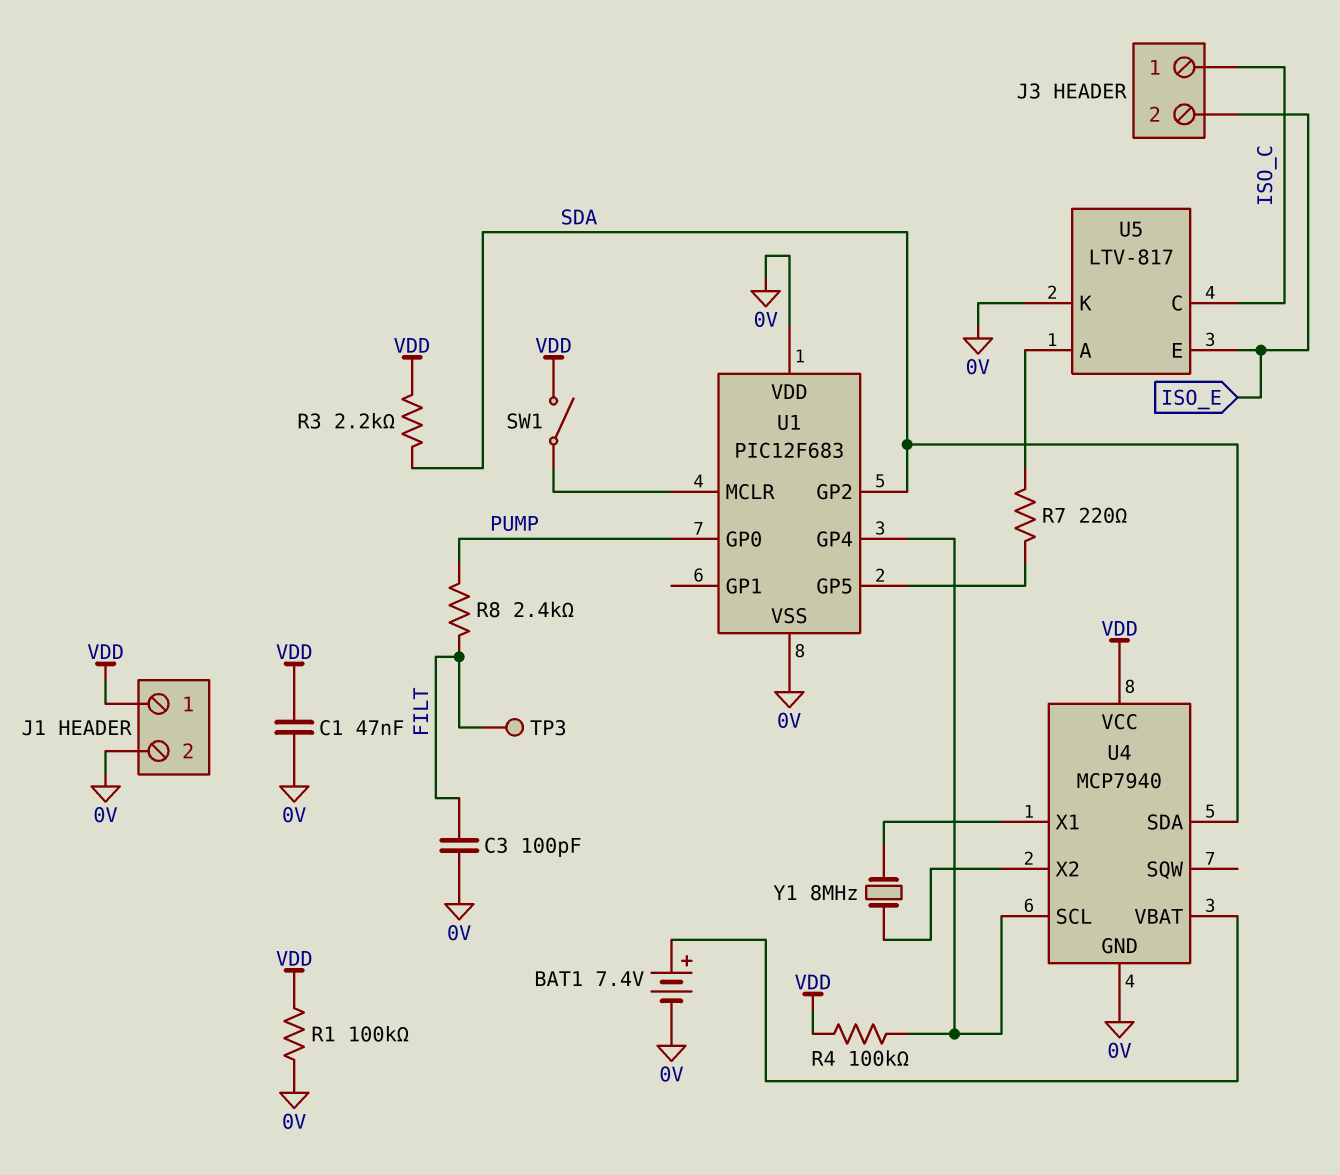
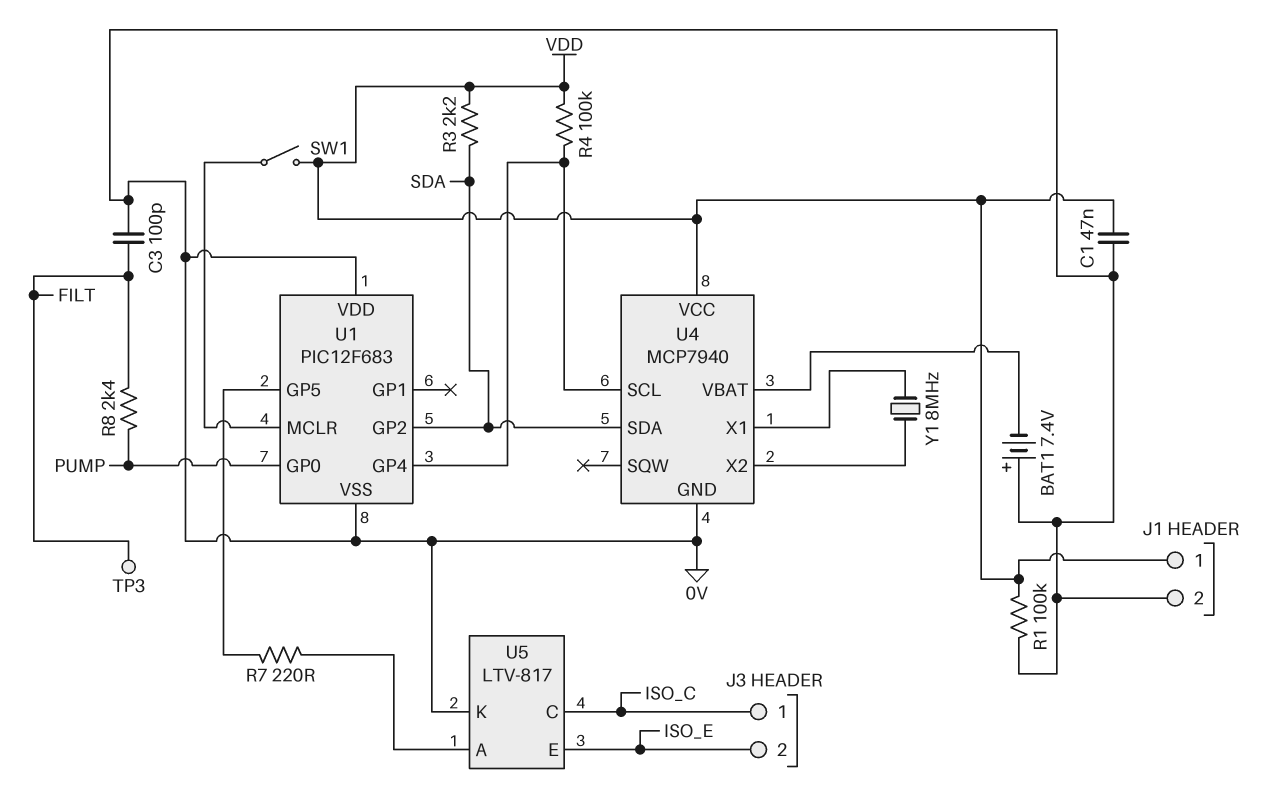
BAT1: 7.4V (plus U4/VBAT, minus 0V) -> 7.4V (plus 0V, minus U4/VBAT)

